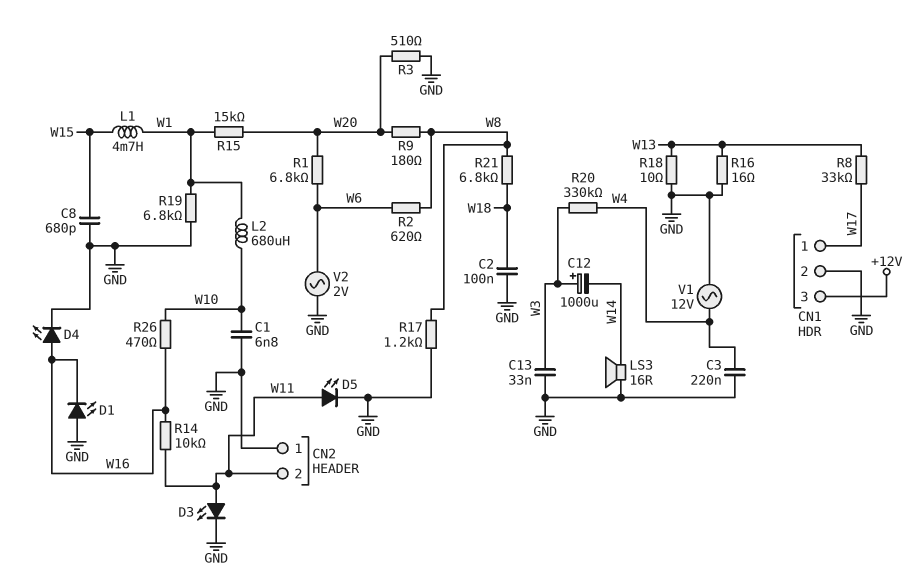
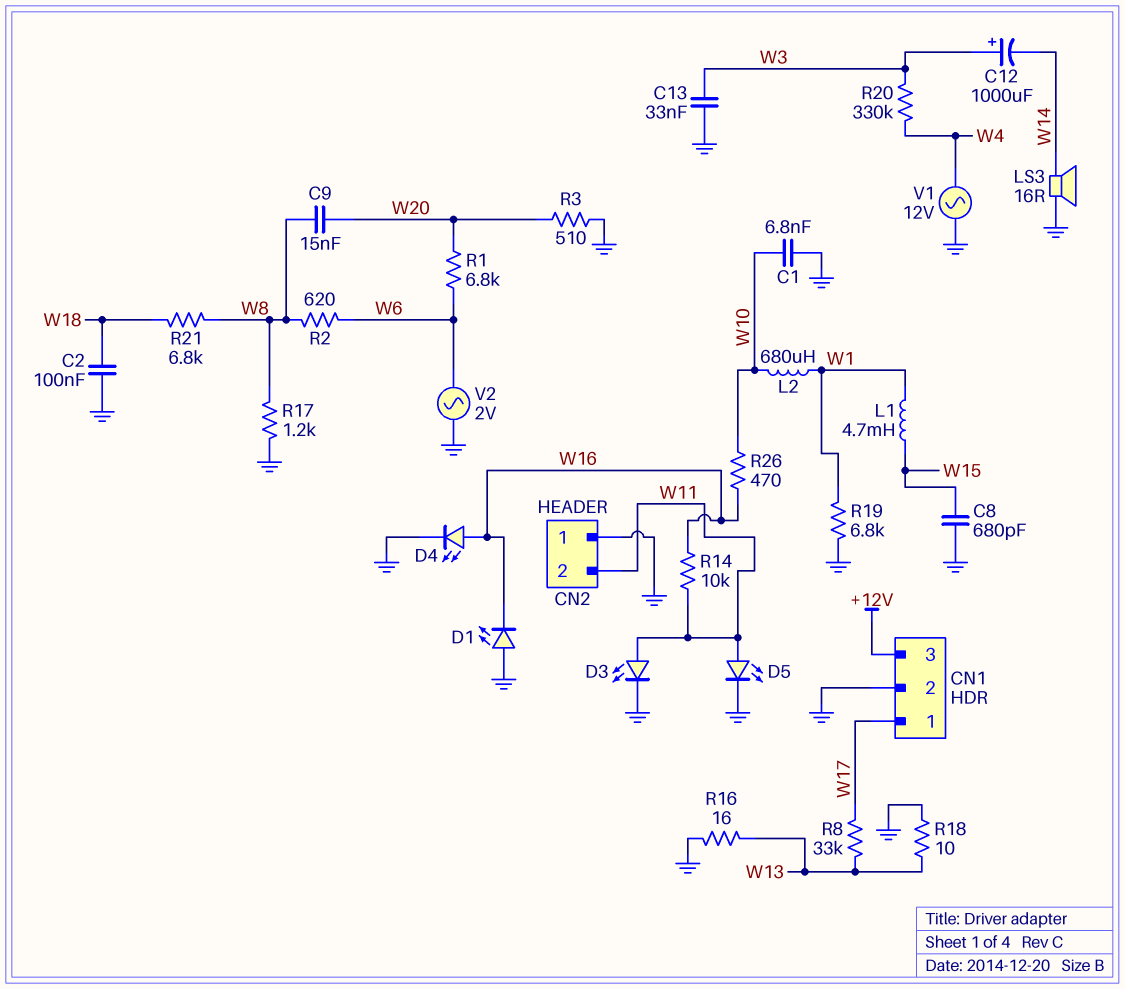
C3: 220nF (GND, W4) -> none
C9: none -> 15nF (W8, W20)
R9: 180 (W8, W20) -> none
R15: 15k (W1, W20) -> none

